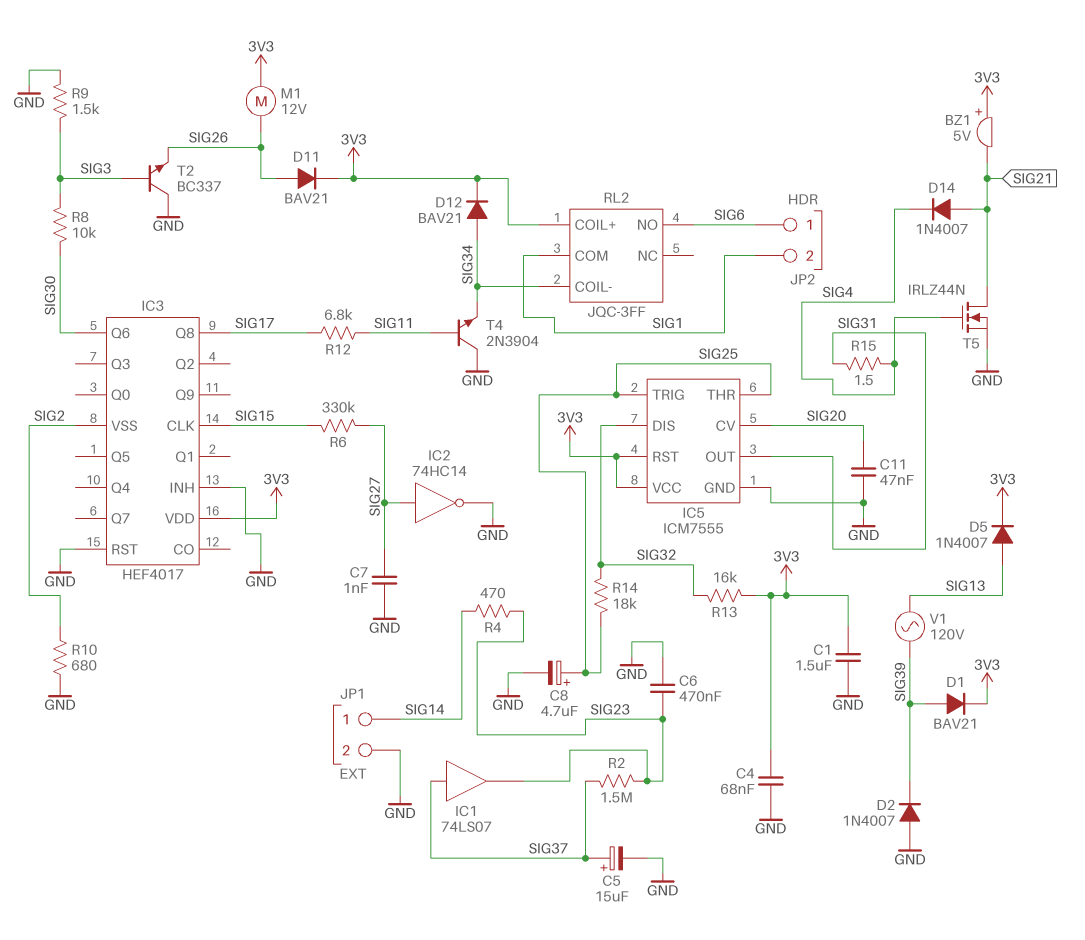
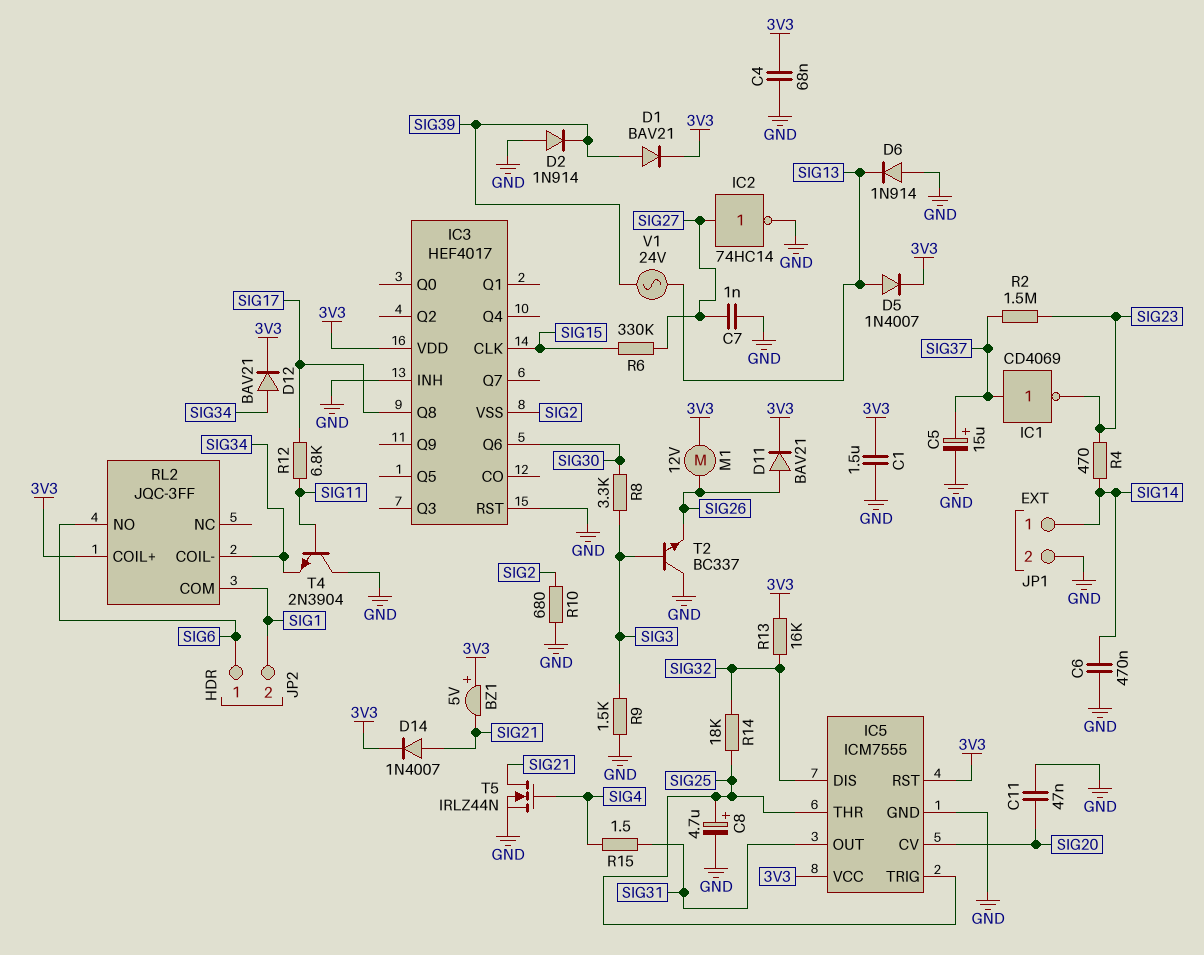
C6: 470nF (GND, SIG23) -> 470nF (GND, SIG14)
D2: diode 1N4007 (A GND, K SIG39) -> diode 1N914 (A GND, K SIG39)
D6: none -> diode 1N914 (A GND, K SIG13)
D14: diode 1N4007 (A SIG21, K SIG4) -> diode 1N4007 (A SIG21, K 3V3)
IC1: buffer 74LS07 (in SIG37, out SIG23) -> NOT CD4069 (in SIG37, out SIG23)
R8: 10k (SIG3, SIG30) -> 3.3k (SIG3, SIG30)
V1: AC 120V (SIG13, SIG39) -> AC 24V (SIG13, SIG39)

